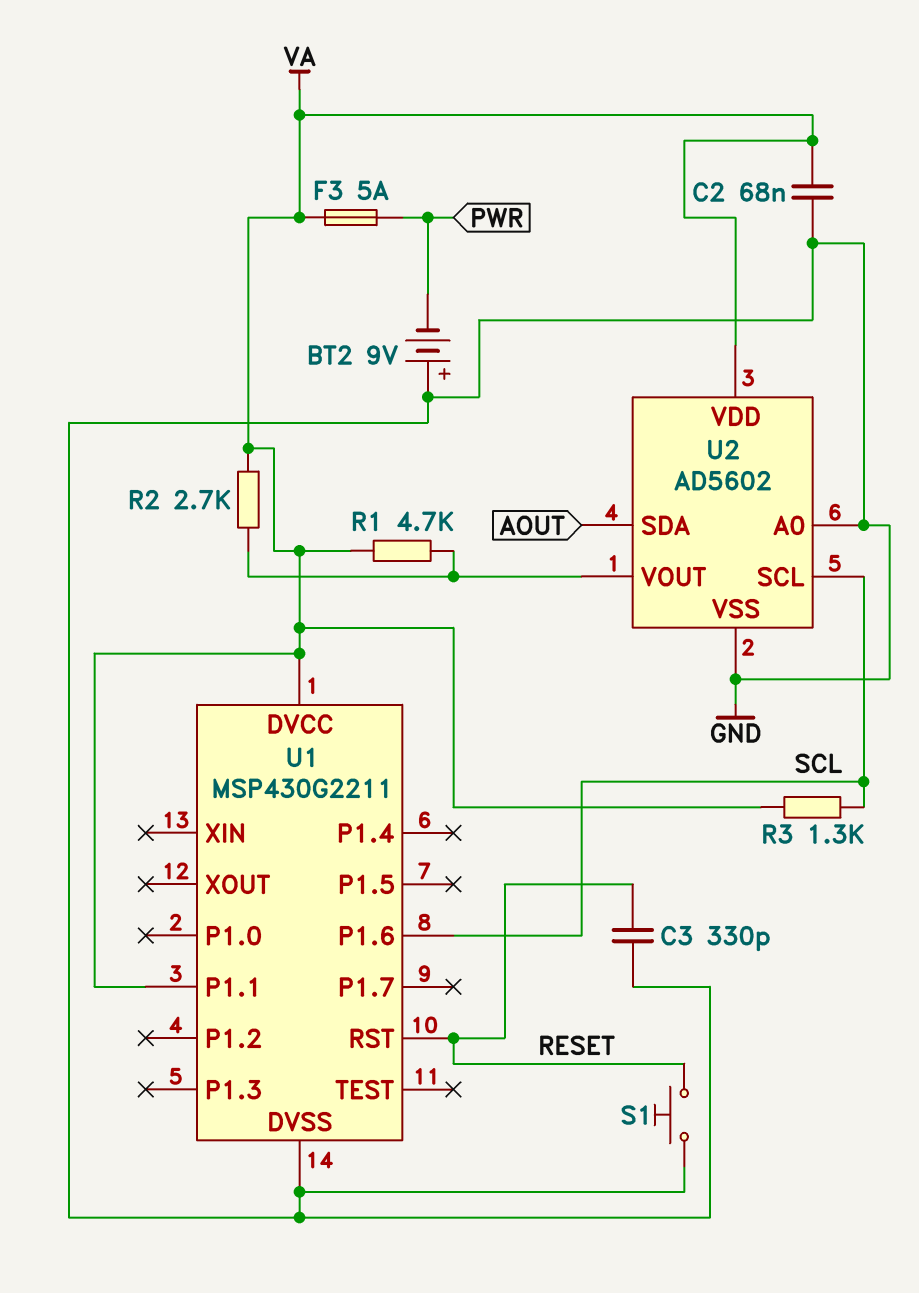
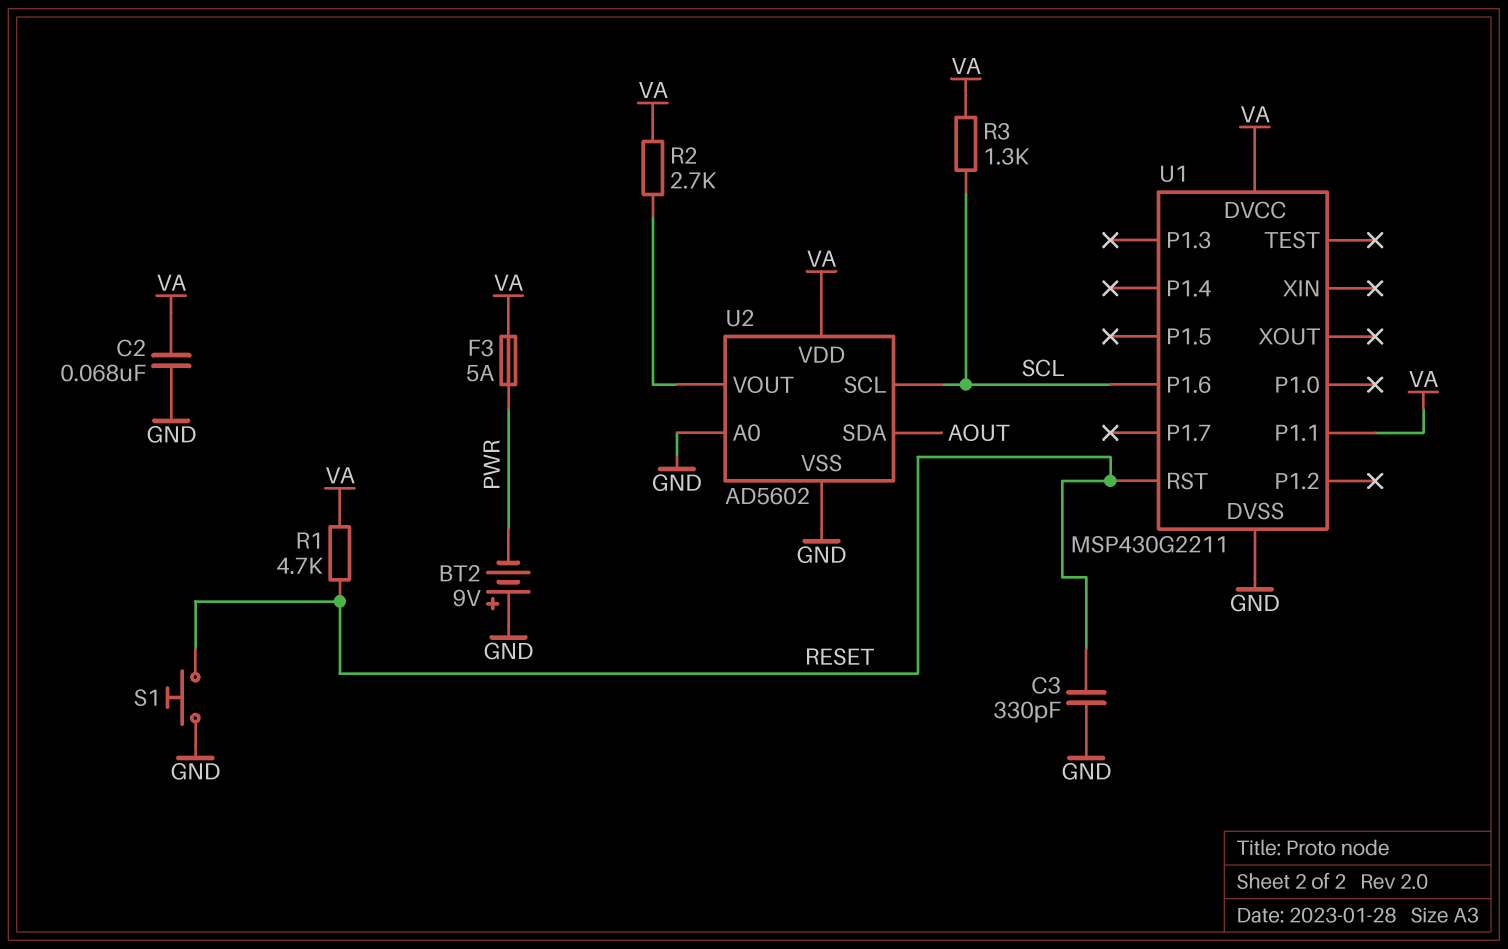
R1: 4.7k (U2/VOUT, VA) -> 4.7k (RESET, VA)

